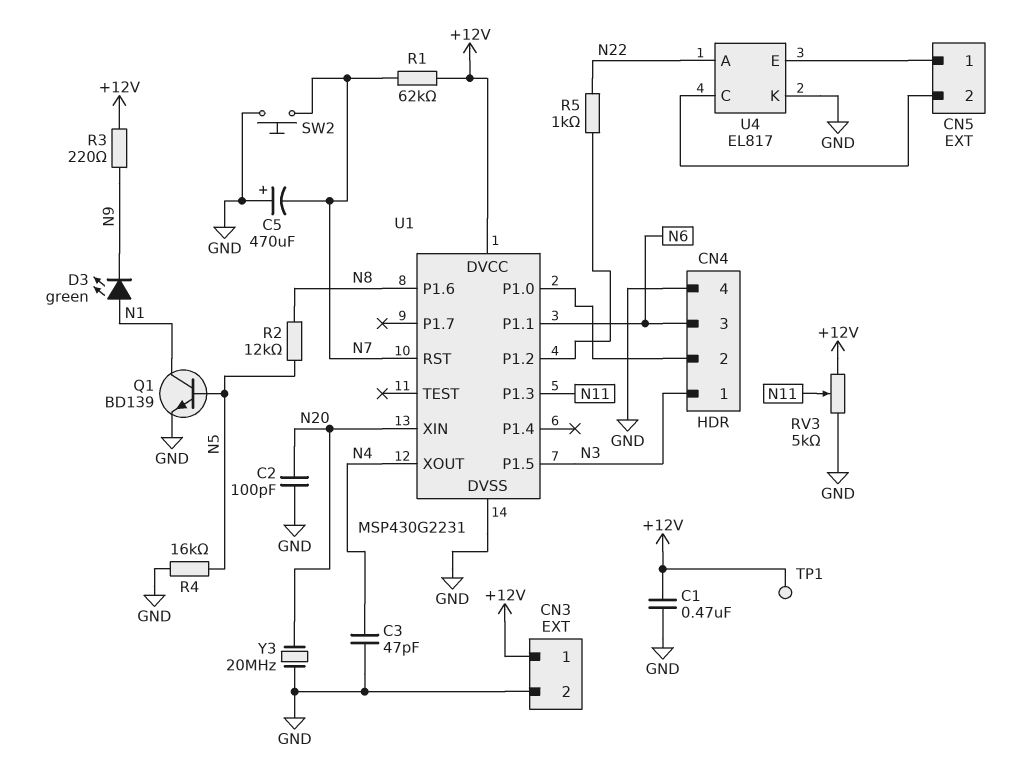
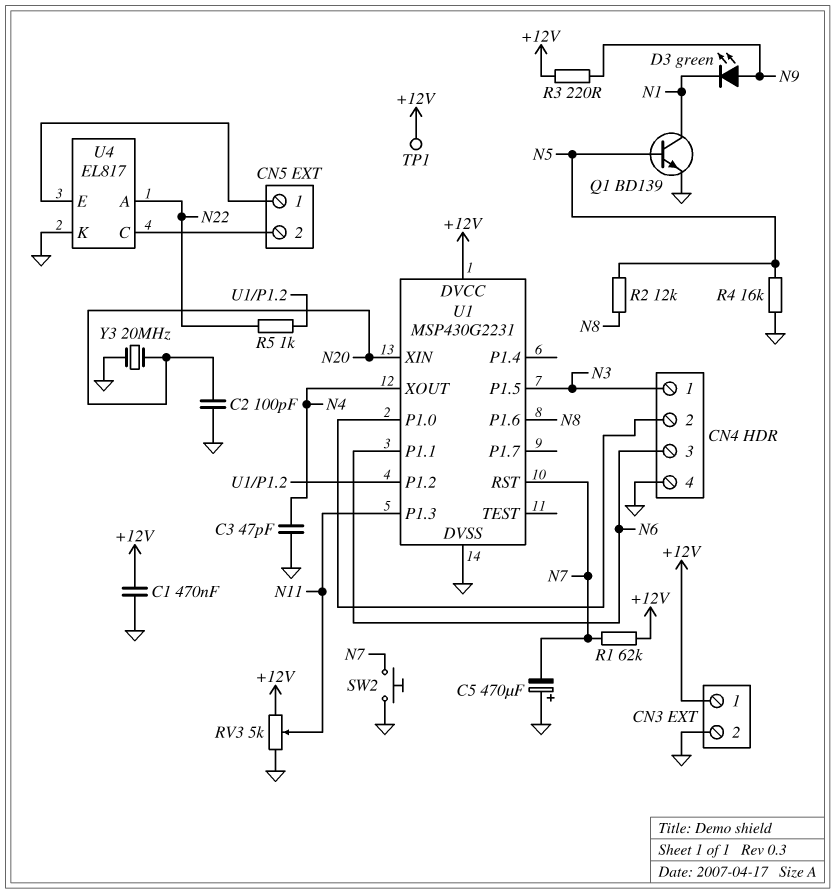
D3: LED green (A N1, K N9) -> LED green (A N9, K N1)

